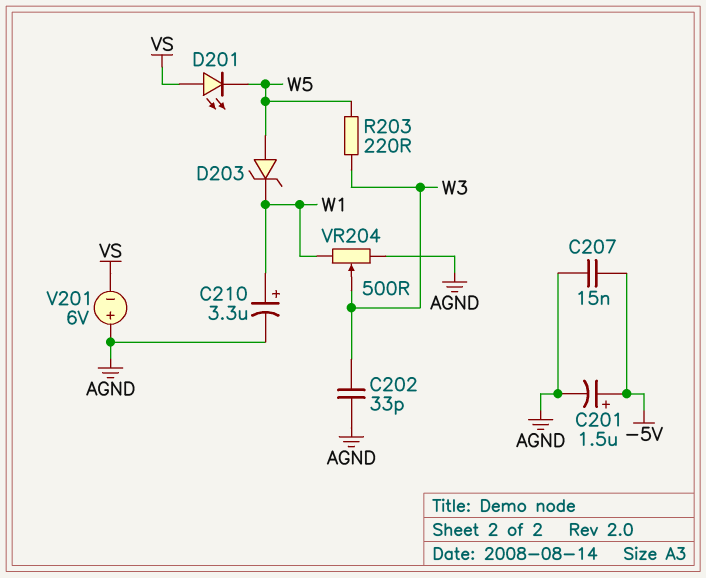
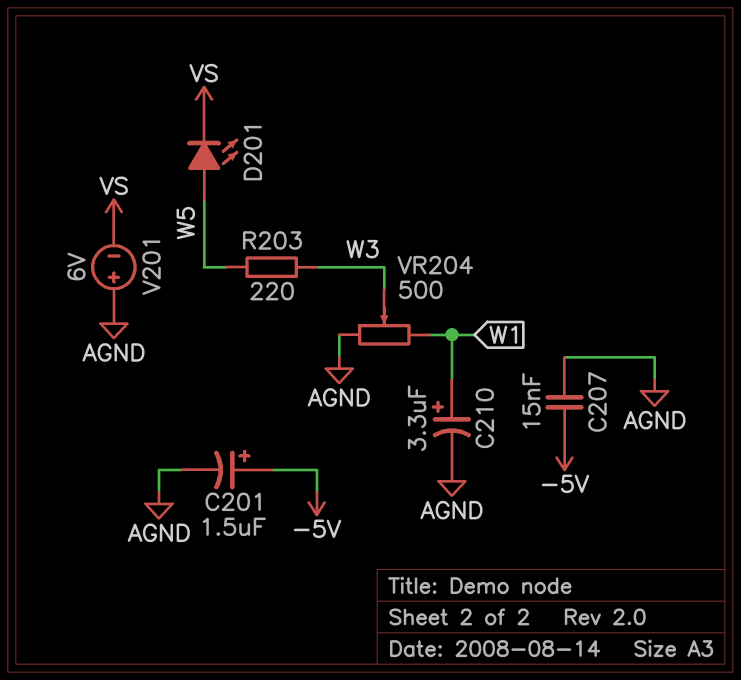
C202: 33pF (AGND, W3) -> none
D201: LED (A VS, K W5) -> LED (A W5, K VS)
D203: zener (A W5, K W1) -> none

